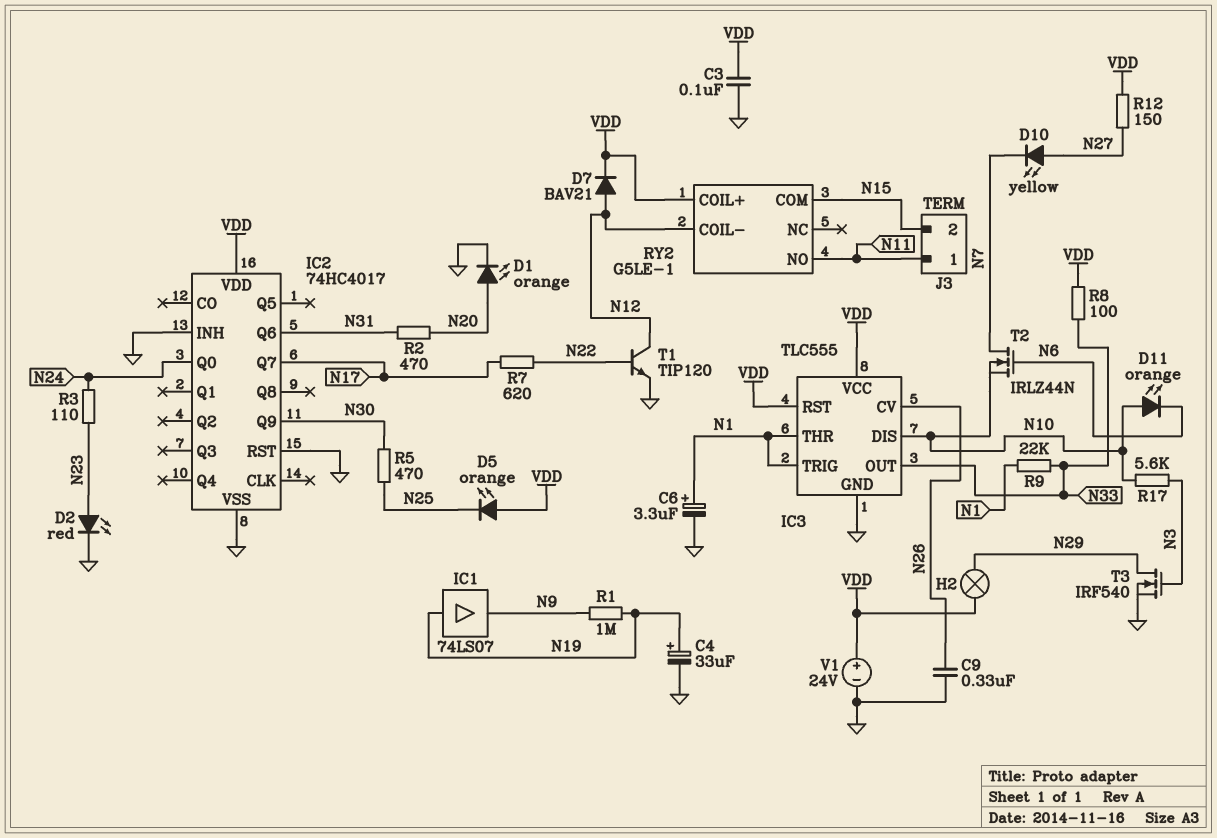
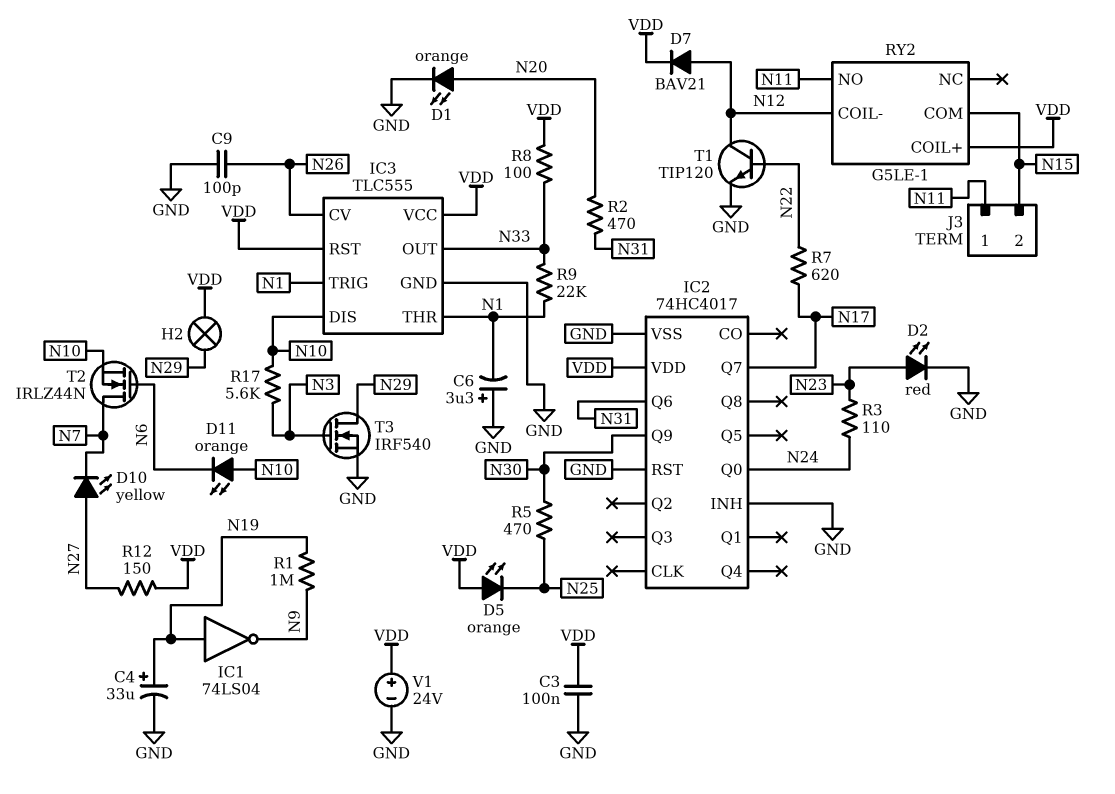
C6: 3.3uF (plus N1, minus GND) -> 3.3uF (plus GND, minus N1)
C9: 330nF (GND, N26) -> 100pF (GND, N26)
IC1: buffer 74LS07 (in N19, out N9) -> NOT 74LS04 (in N19, out N9)

